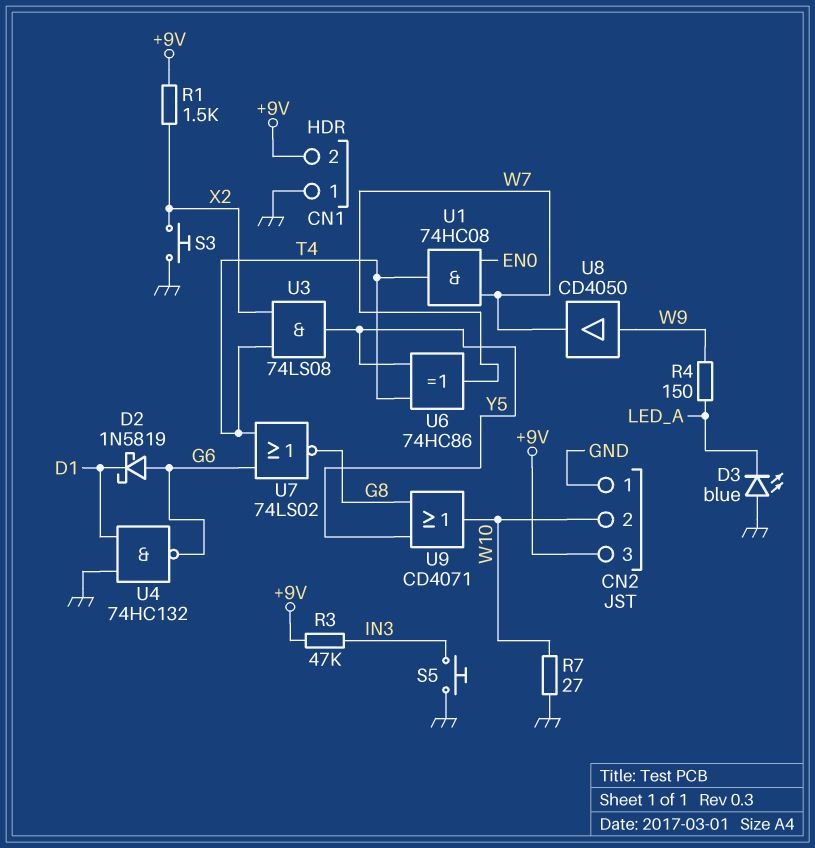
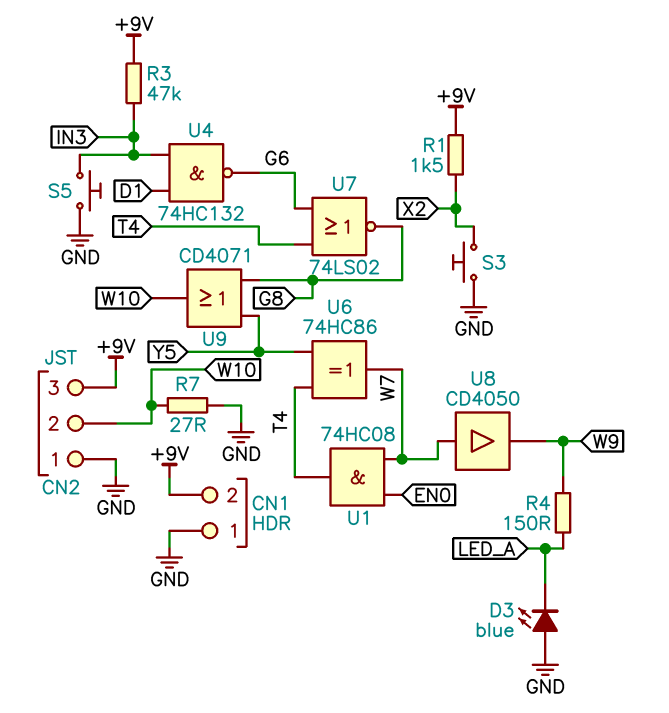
D2: schottky 1N5819 (A G6, K D1) -> none
U3: AND 74LS08 (in T4, in X2, out Y5) -> none
U4: NAND 74HC132 (in D1, in GND, out G6) -> NAND 74HC132 (in D1, in IN3, out G6)
U8: buffer CD4050 (in W9, out W7) -> buffer CD4050 (in W7, out W9)

